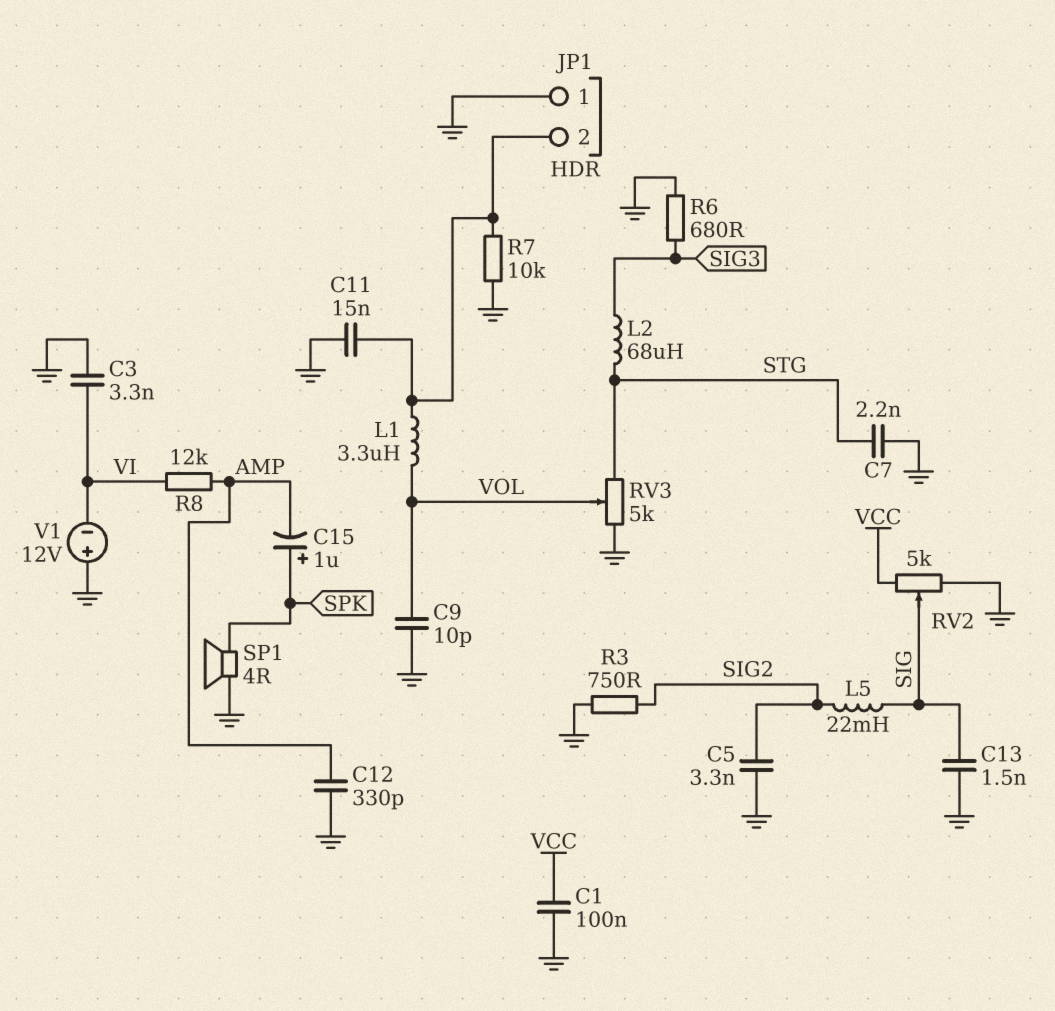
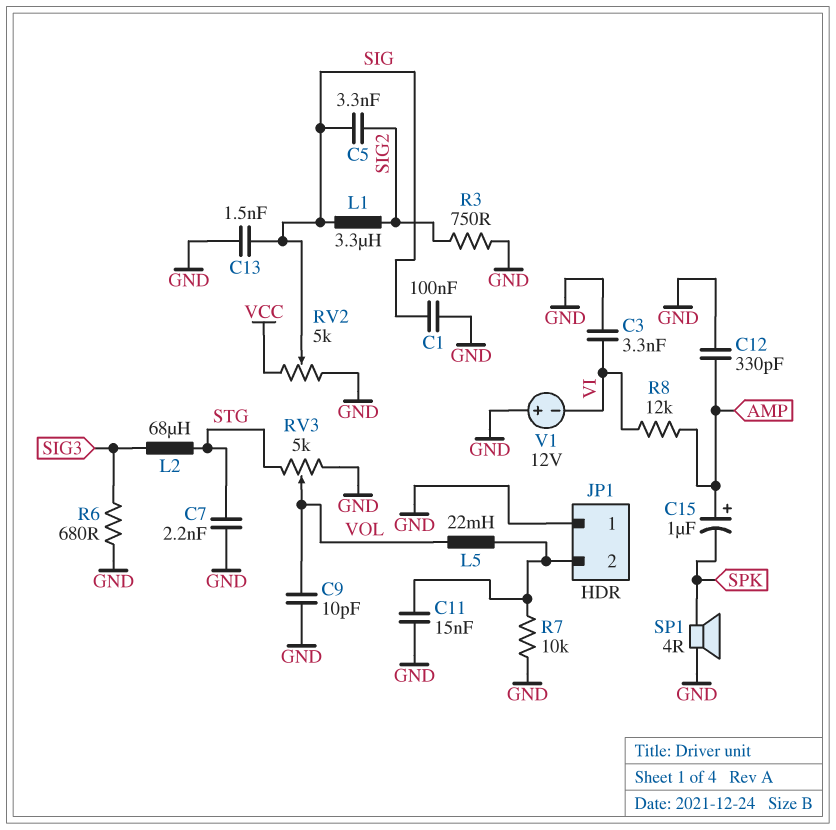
C1: 100nF (GND, VCC) -> 100nF (GND, SIG)
C5: 3.3nF (GND, SIG2) -> 3.3nF (SIG, SIG2)
C15: 1uF (plus SPK, minus AMP) -> 1uF (plus AMP, minus SPK)
L1: 3.3uH (JP1/2, VOL) -> 3.3uH (SIG, SIG2)
L5: 22mH (SIG, SIG2) -> 22mH (JP1/2, VOL)

